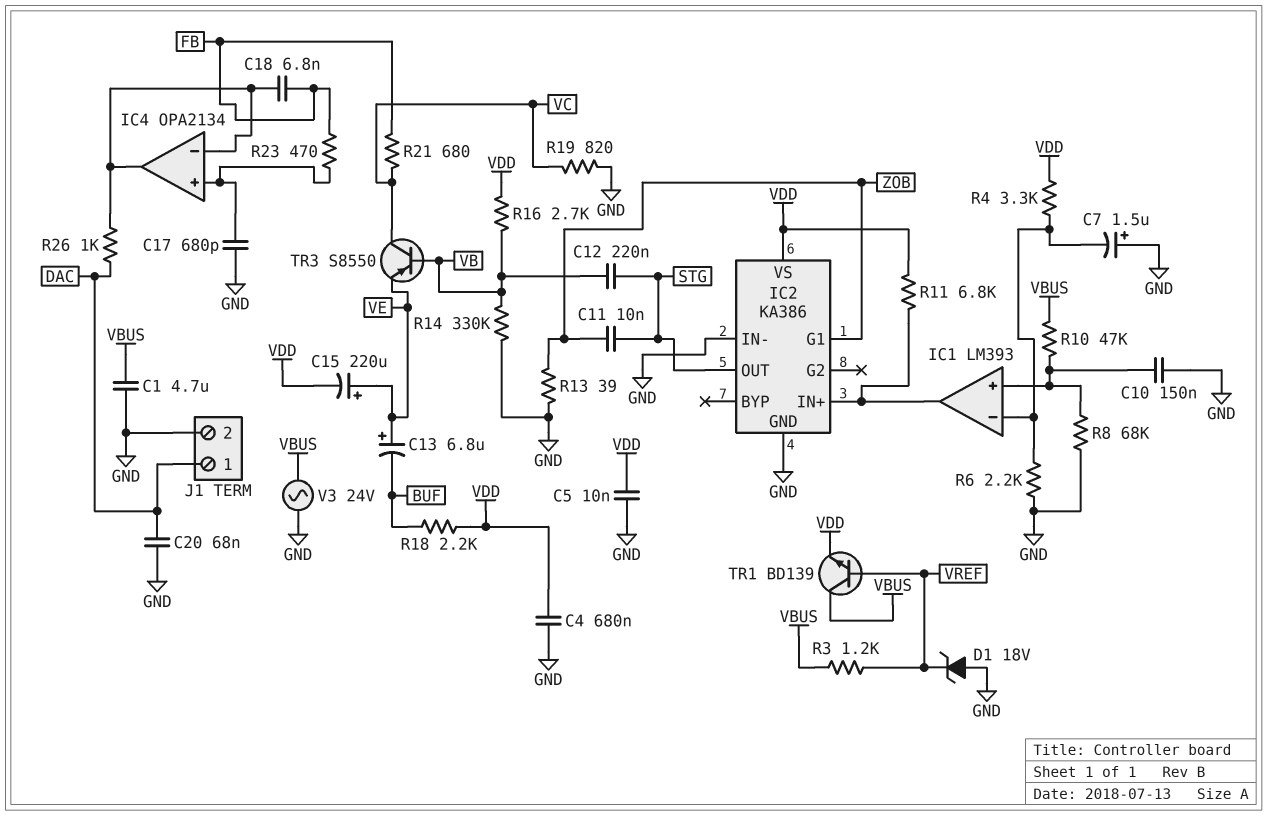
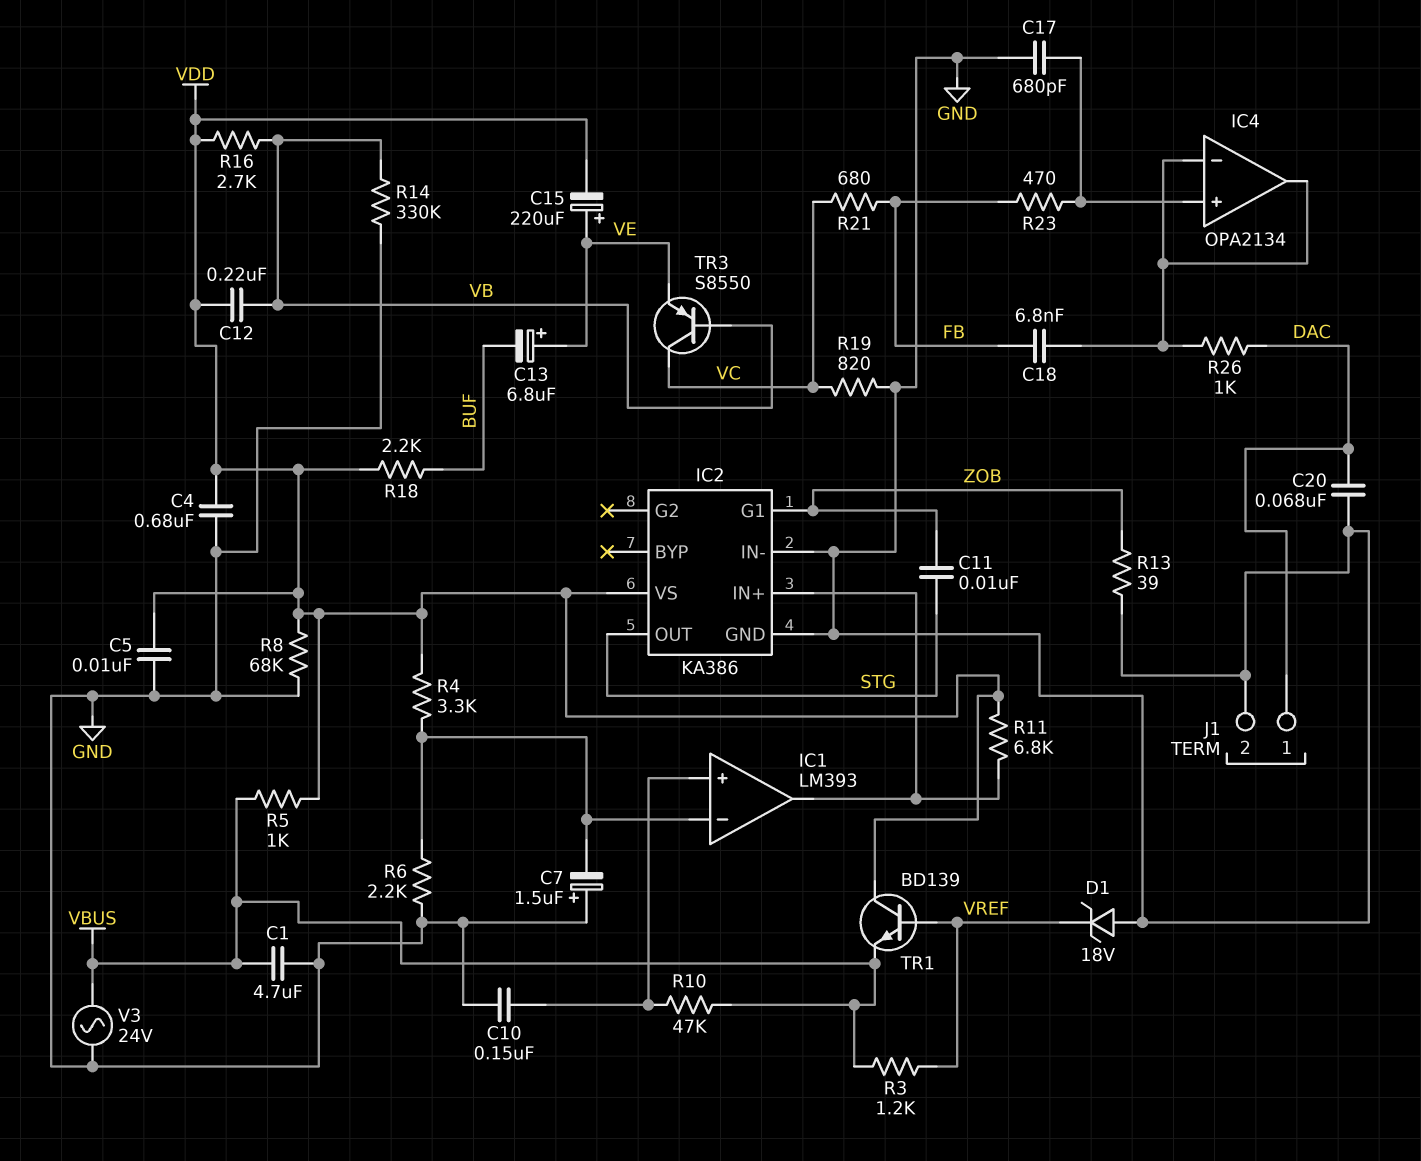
C12: 220nF (STG, VB) -> 220nF (VB, VDD)
R5: none -> 1k (VBUS, VDD)
R8: 68k (GND, IC1/in+) -> 68k (GND, VDD)
TR1: NPN BD139 (B VREF, C VBUS, E VDD) -> NPN BD139 (B VREF, C VDD, E VBUS)

